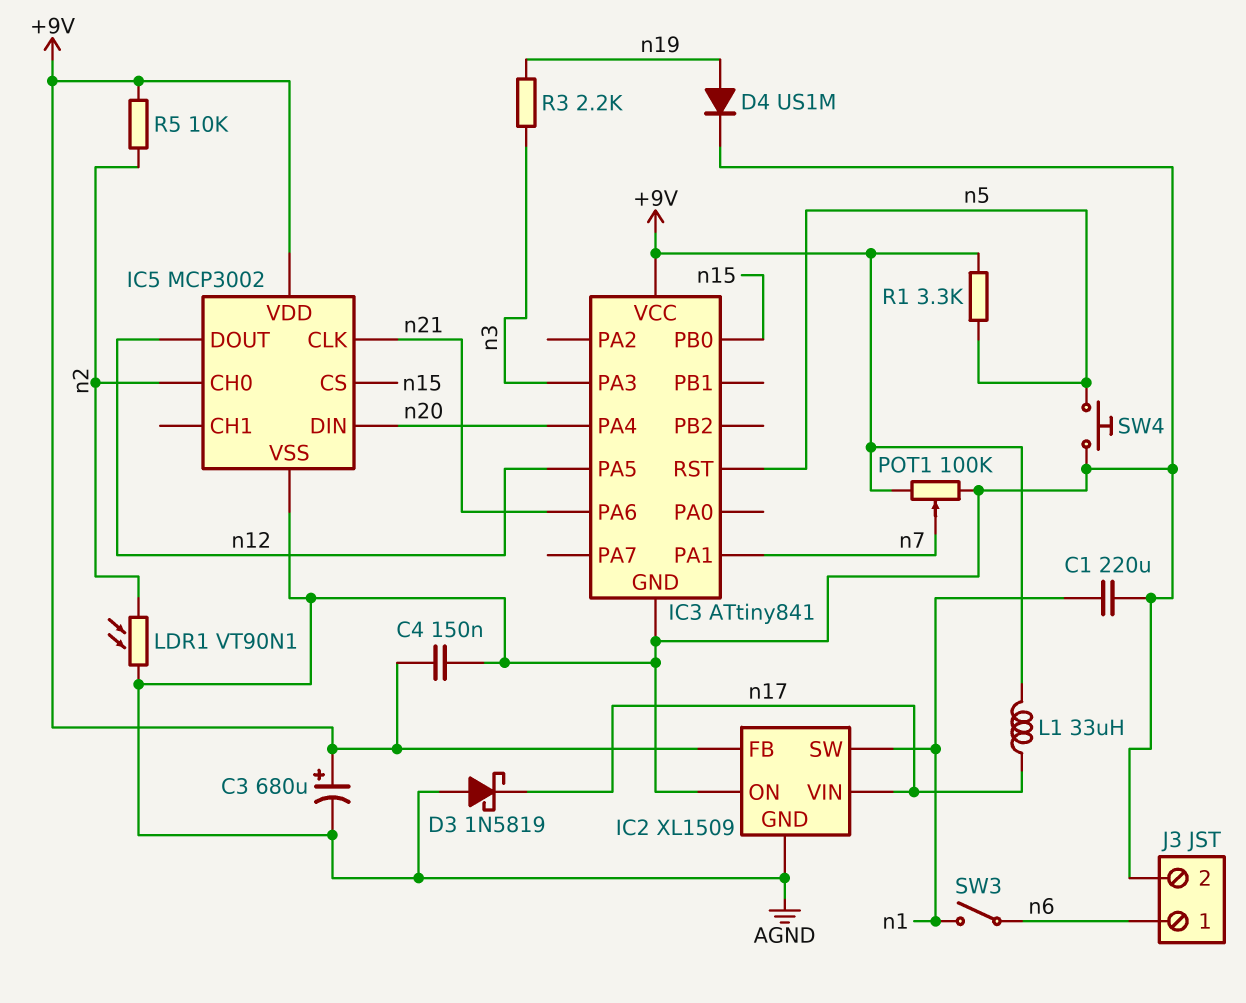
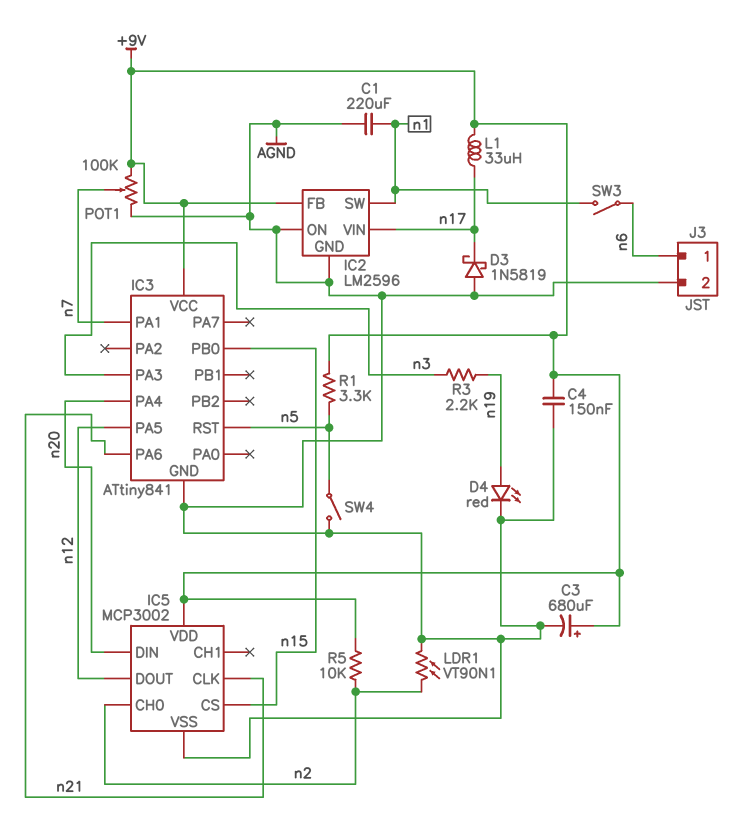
D4: diode US1M (A n19, K AGND) -> LED red (A n19, K AGND)
IC2: XL1509 -> LM2596
SW4: button (AGND, n5) -> switch (AGND, n5)

